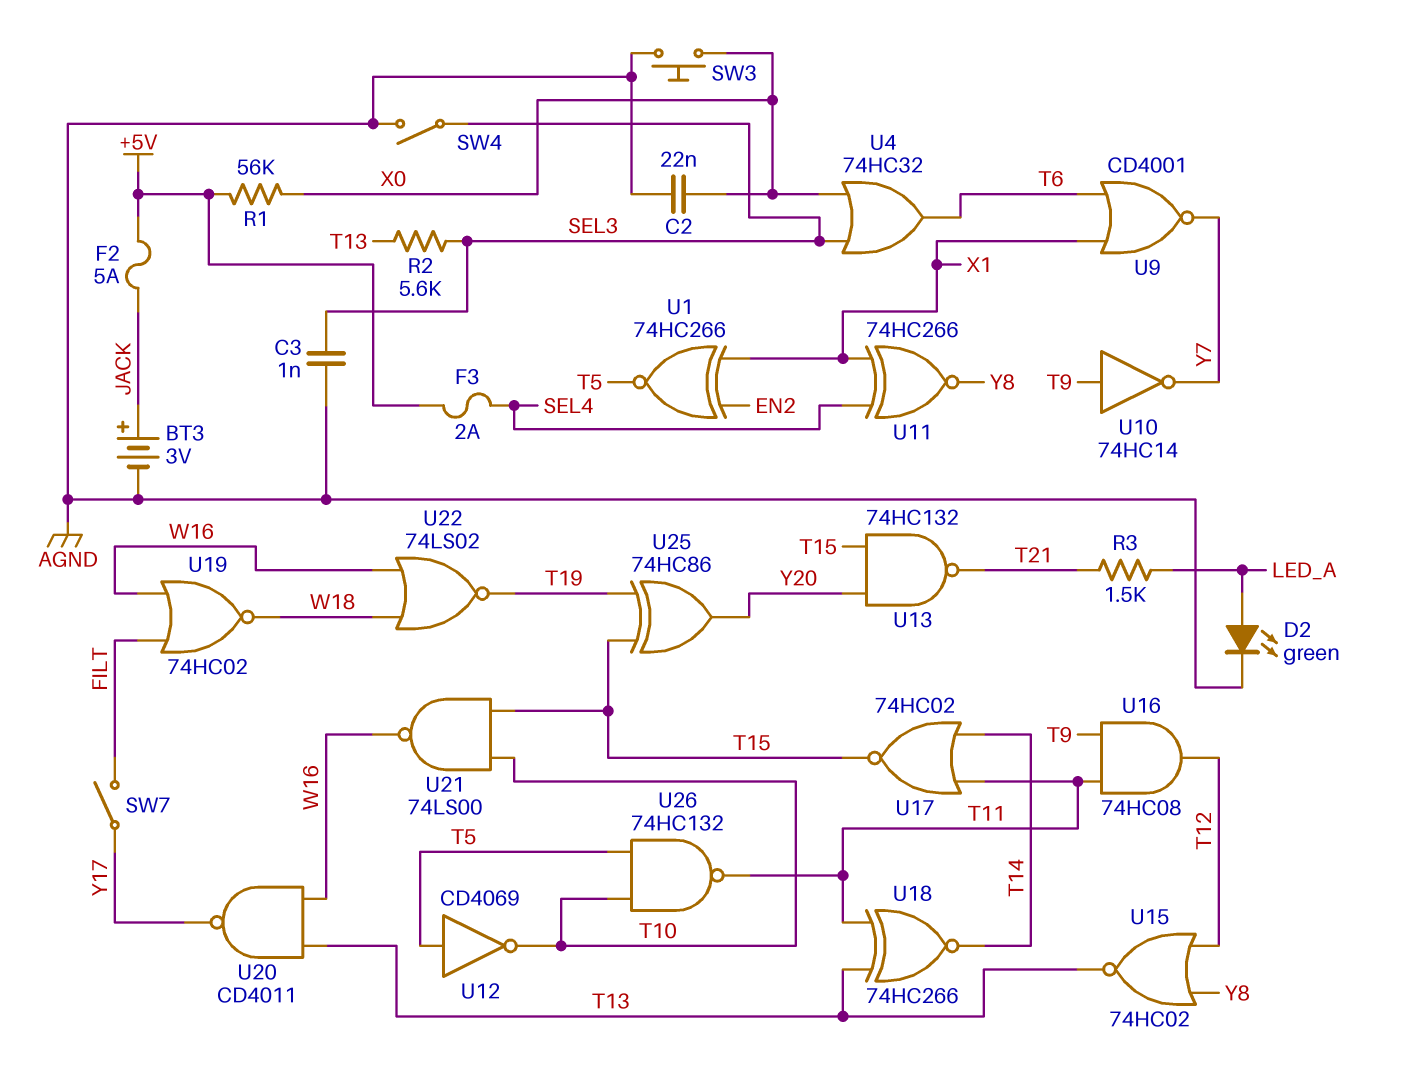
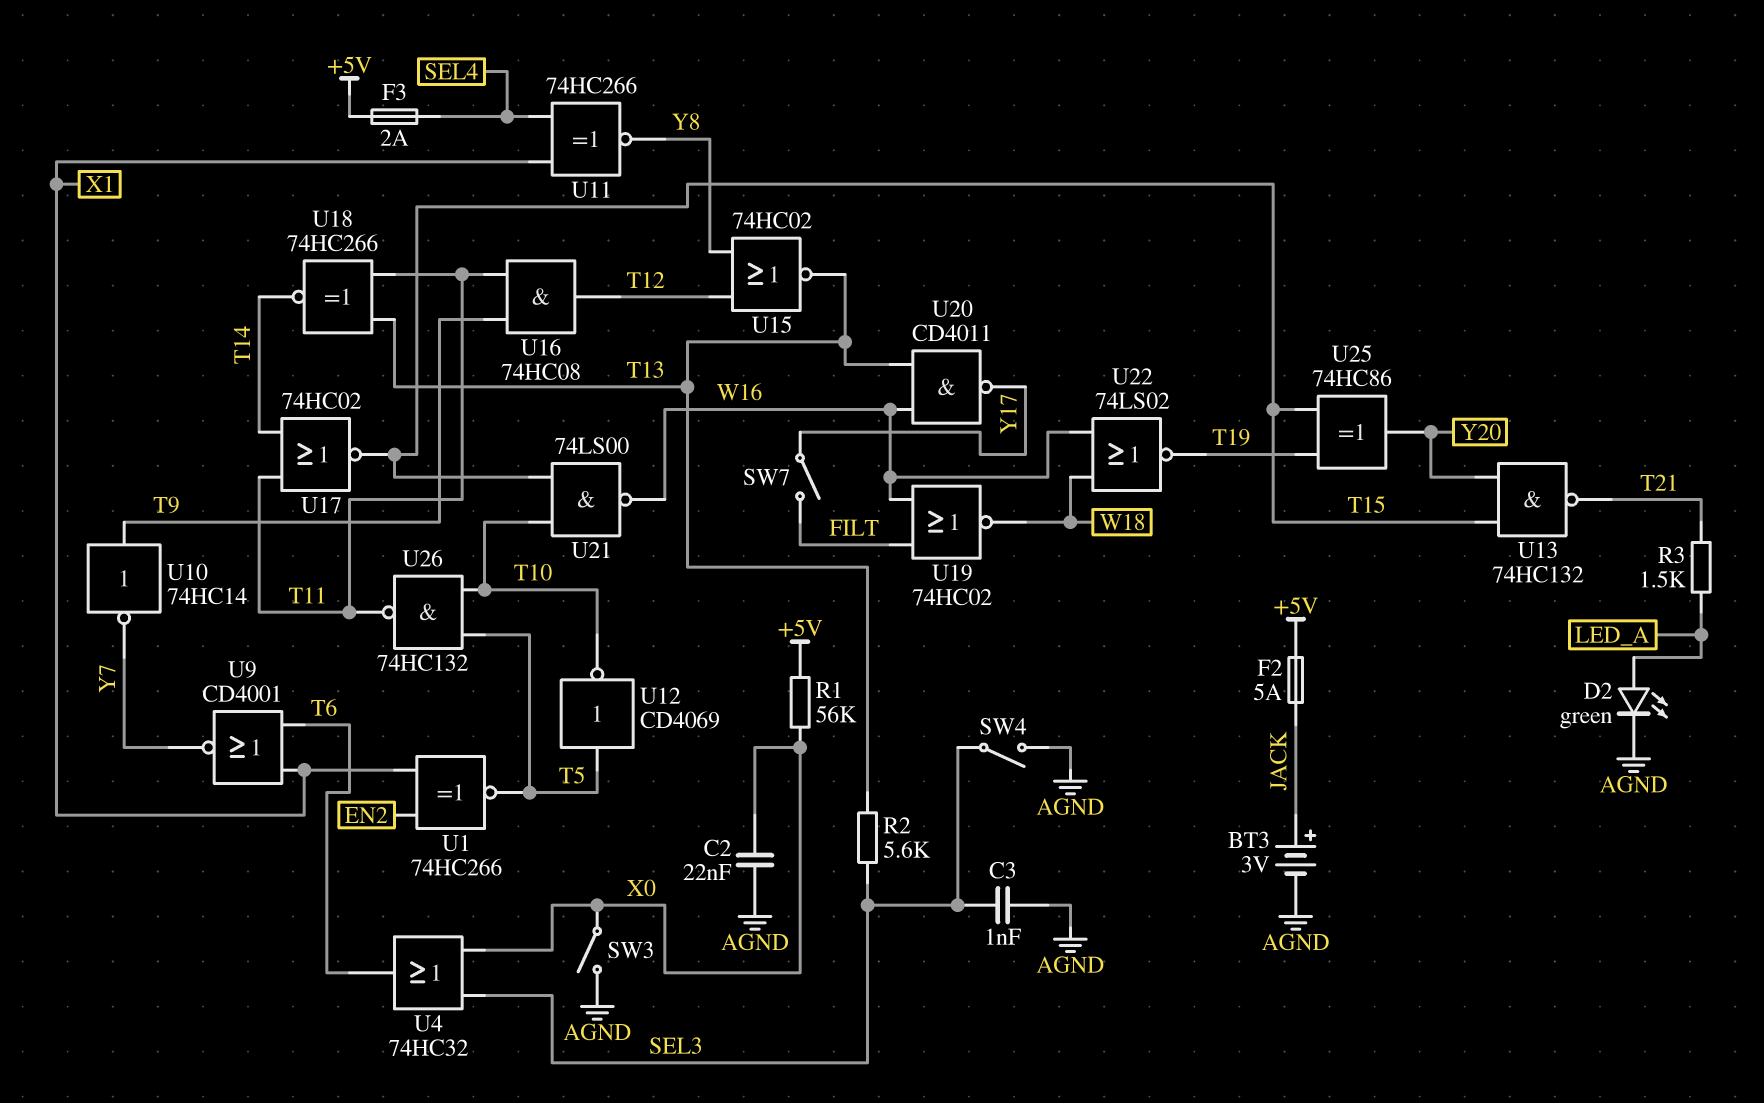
SW3: button (AGND, X0) -> switch (AGND, X0)

